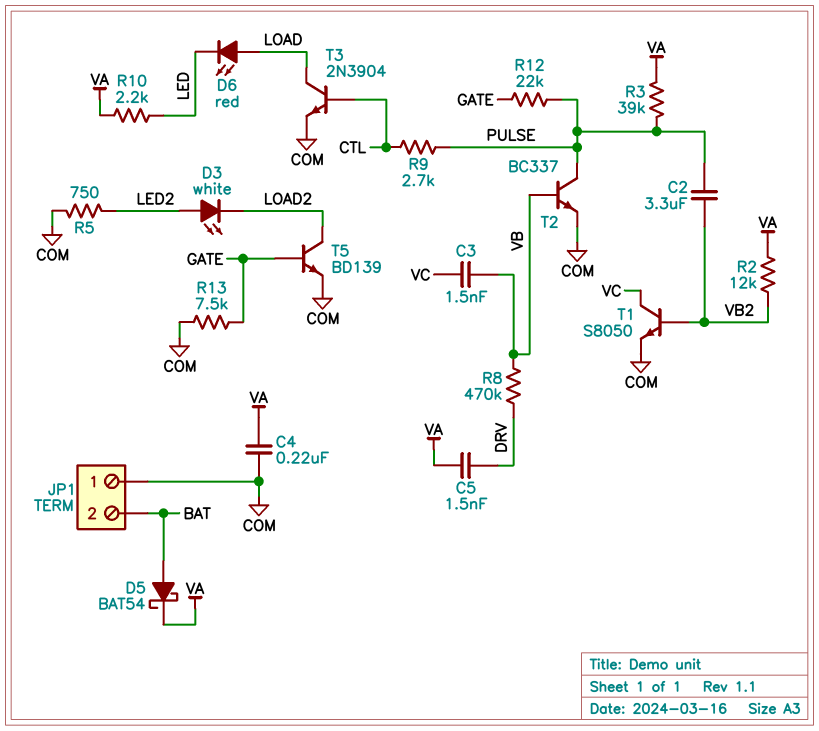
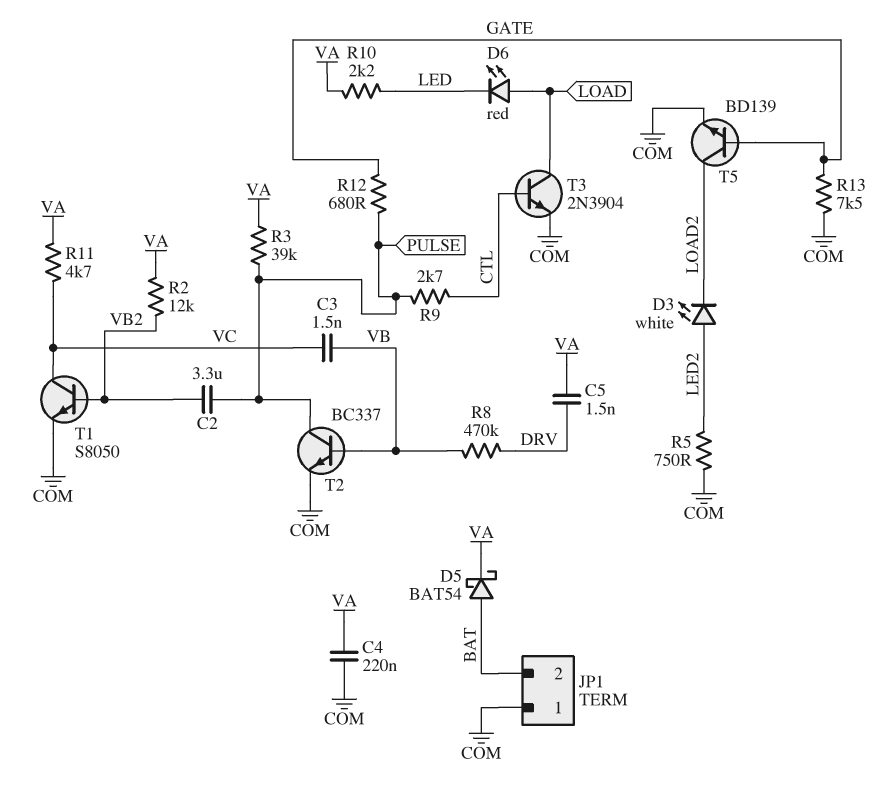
R11: none -> 4.7k (VA, VC)
R12: 22k (GATE, PULSE) -> 680 (GATE, PULSE)

